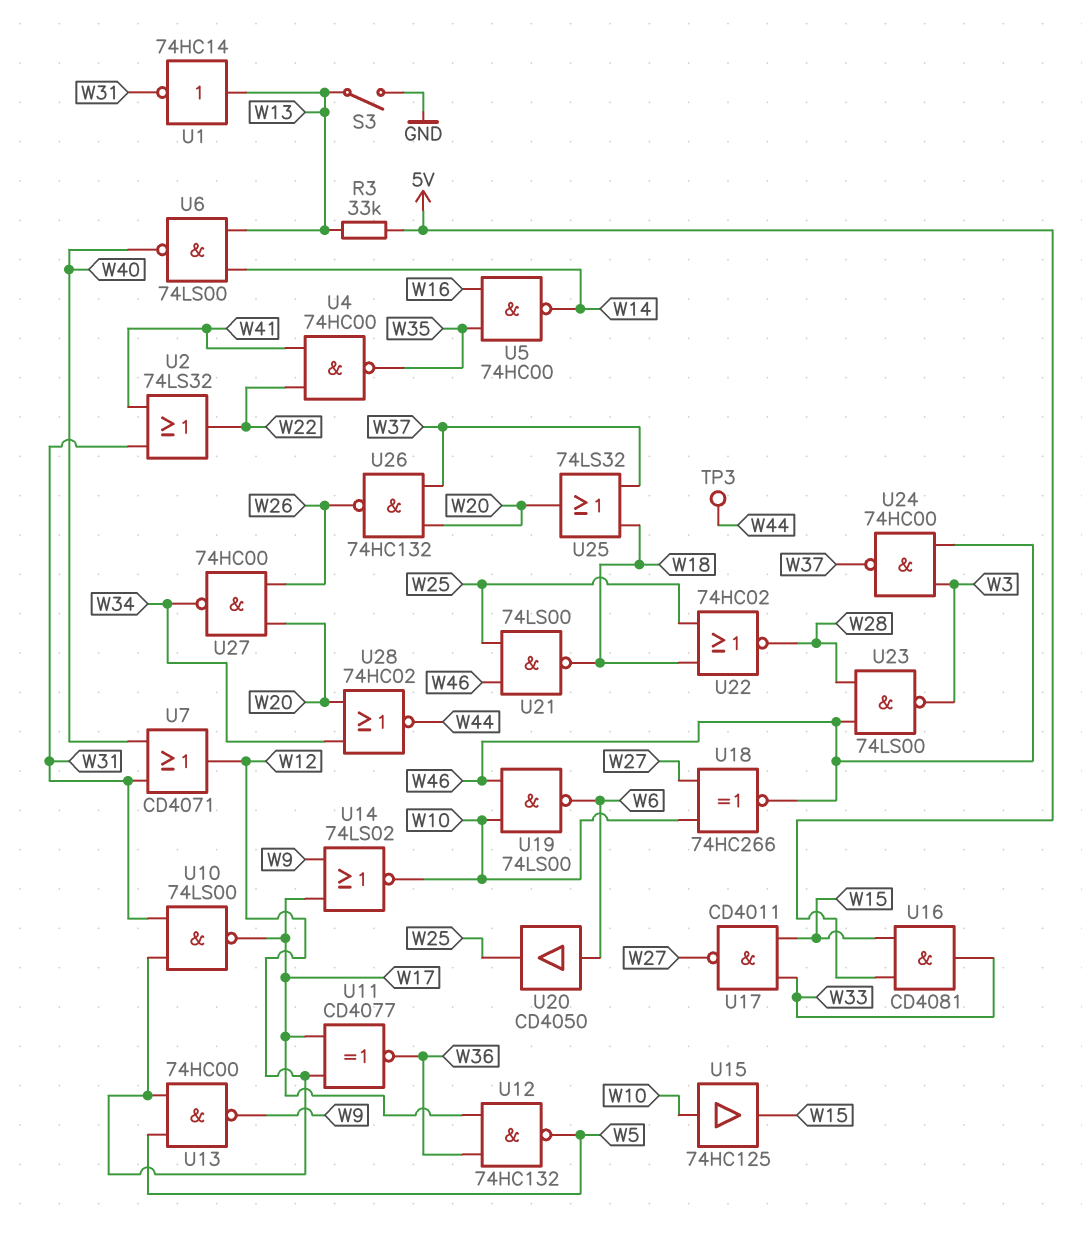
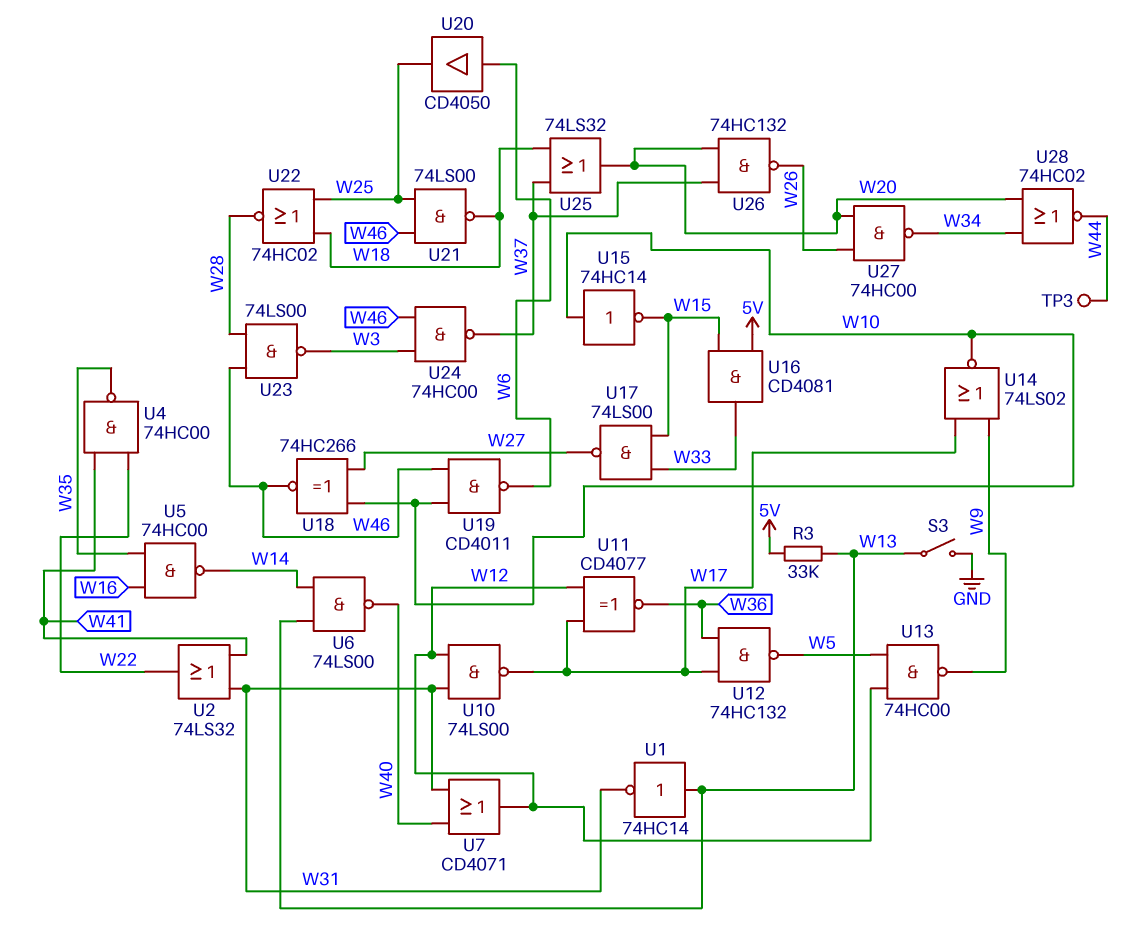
U15: buffer 74HC125 (in W10, out W15) -> NOT 74HC14 (in W10, out W15)
U17: NAND CD4011 (in W15, in W33, out W27) -> NAND 74LS00 (in W15, in W33, out W27)
U19: NAND 74LS00 (in W10, in W46, out W6) -> NAND CD4011 (in W10, in W46, out W6)

